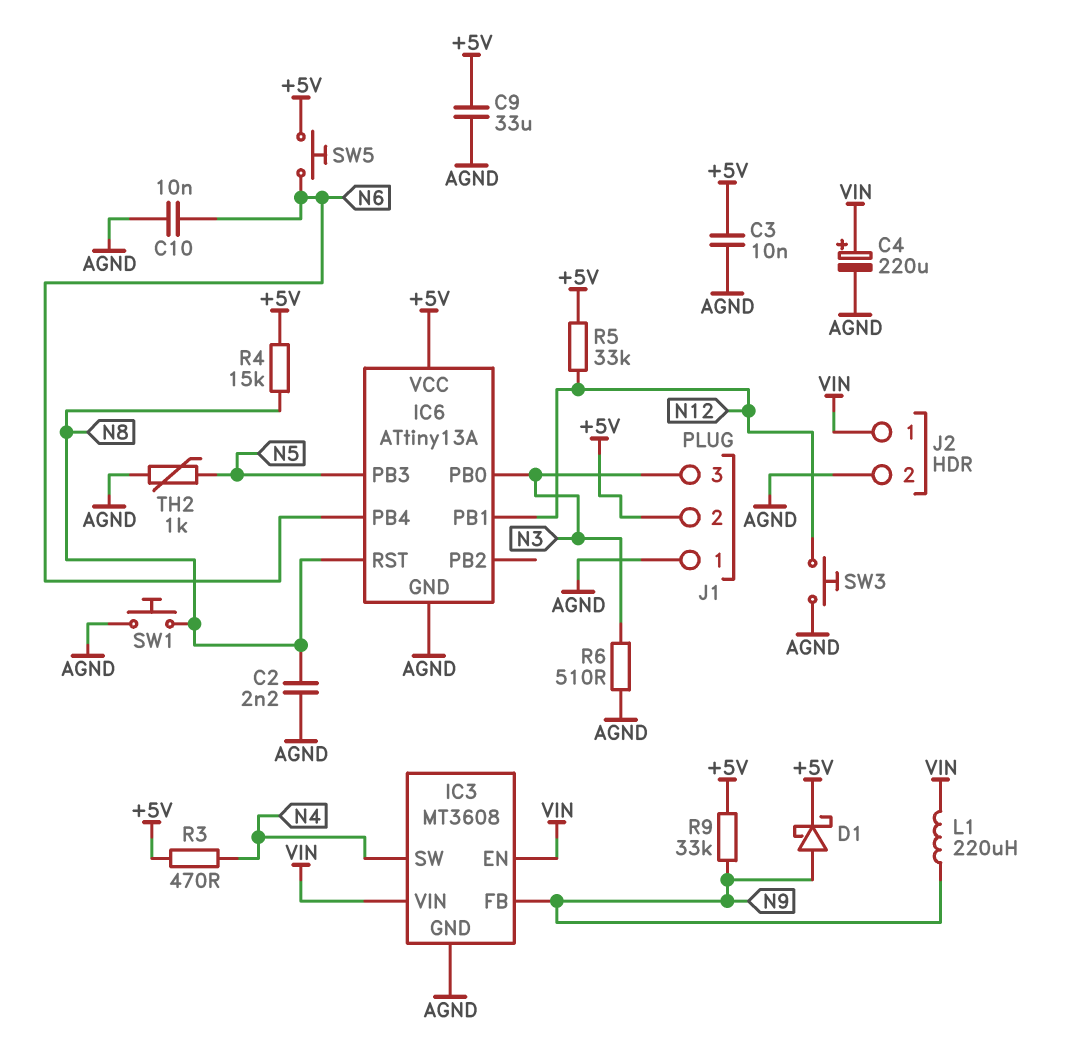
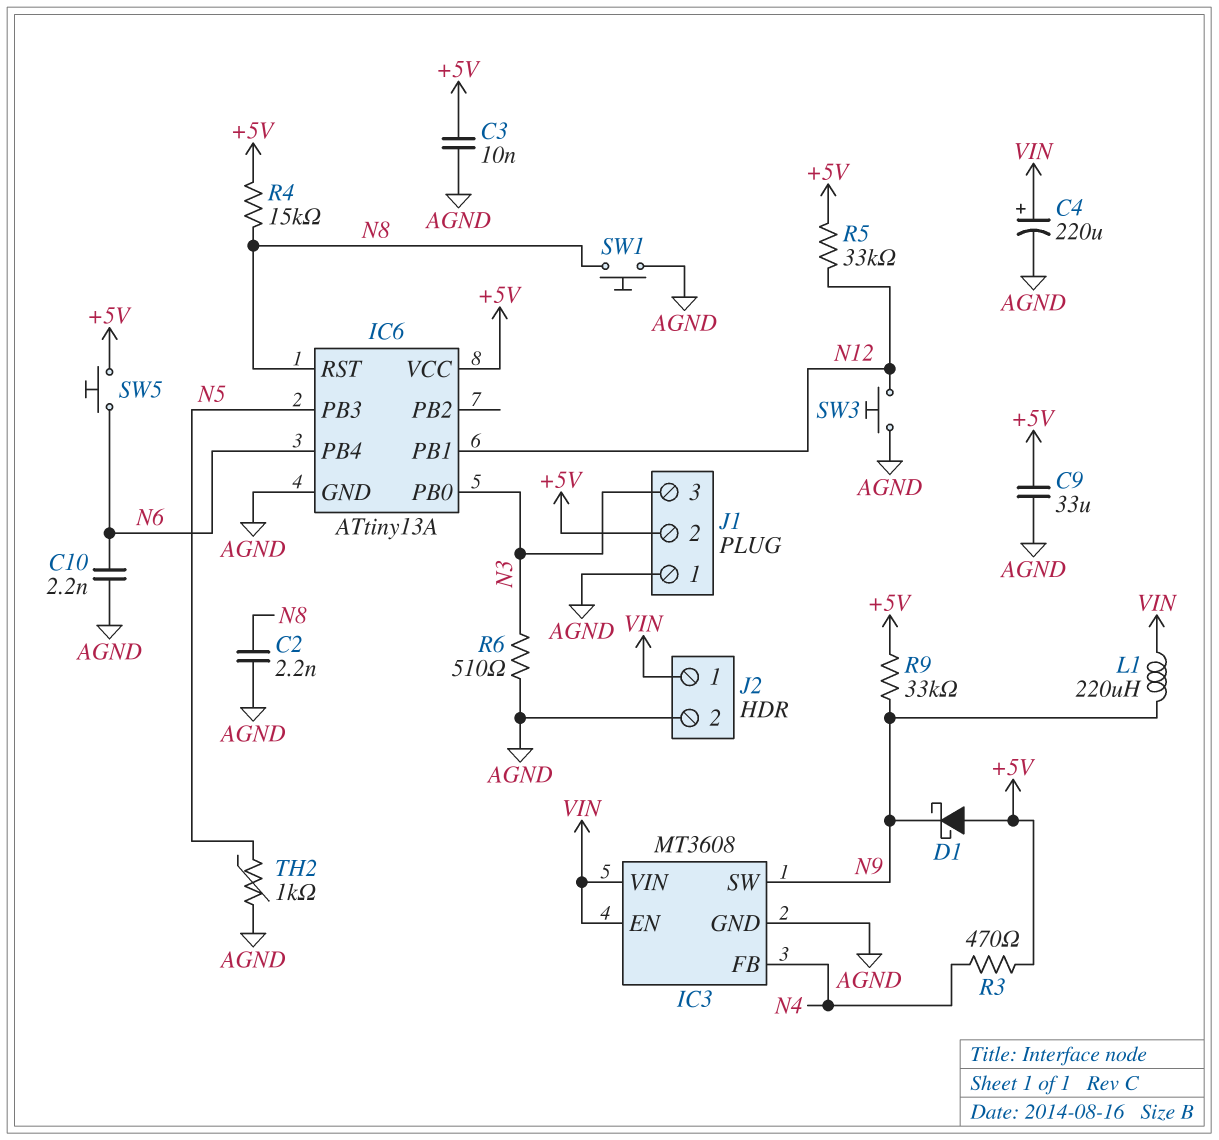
C10: 10nF (AGND, N6) -> 2.2nF (AGND, N6)
D1: schottky (A N9, K +5V) -> schottky (A +5V, K N9)
IC3 pin FB: N9 -> N4
IC3 pin SW: N4 -> N9

